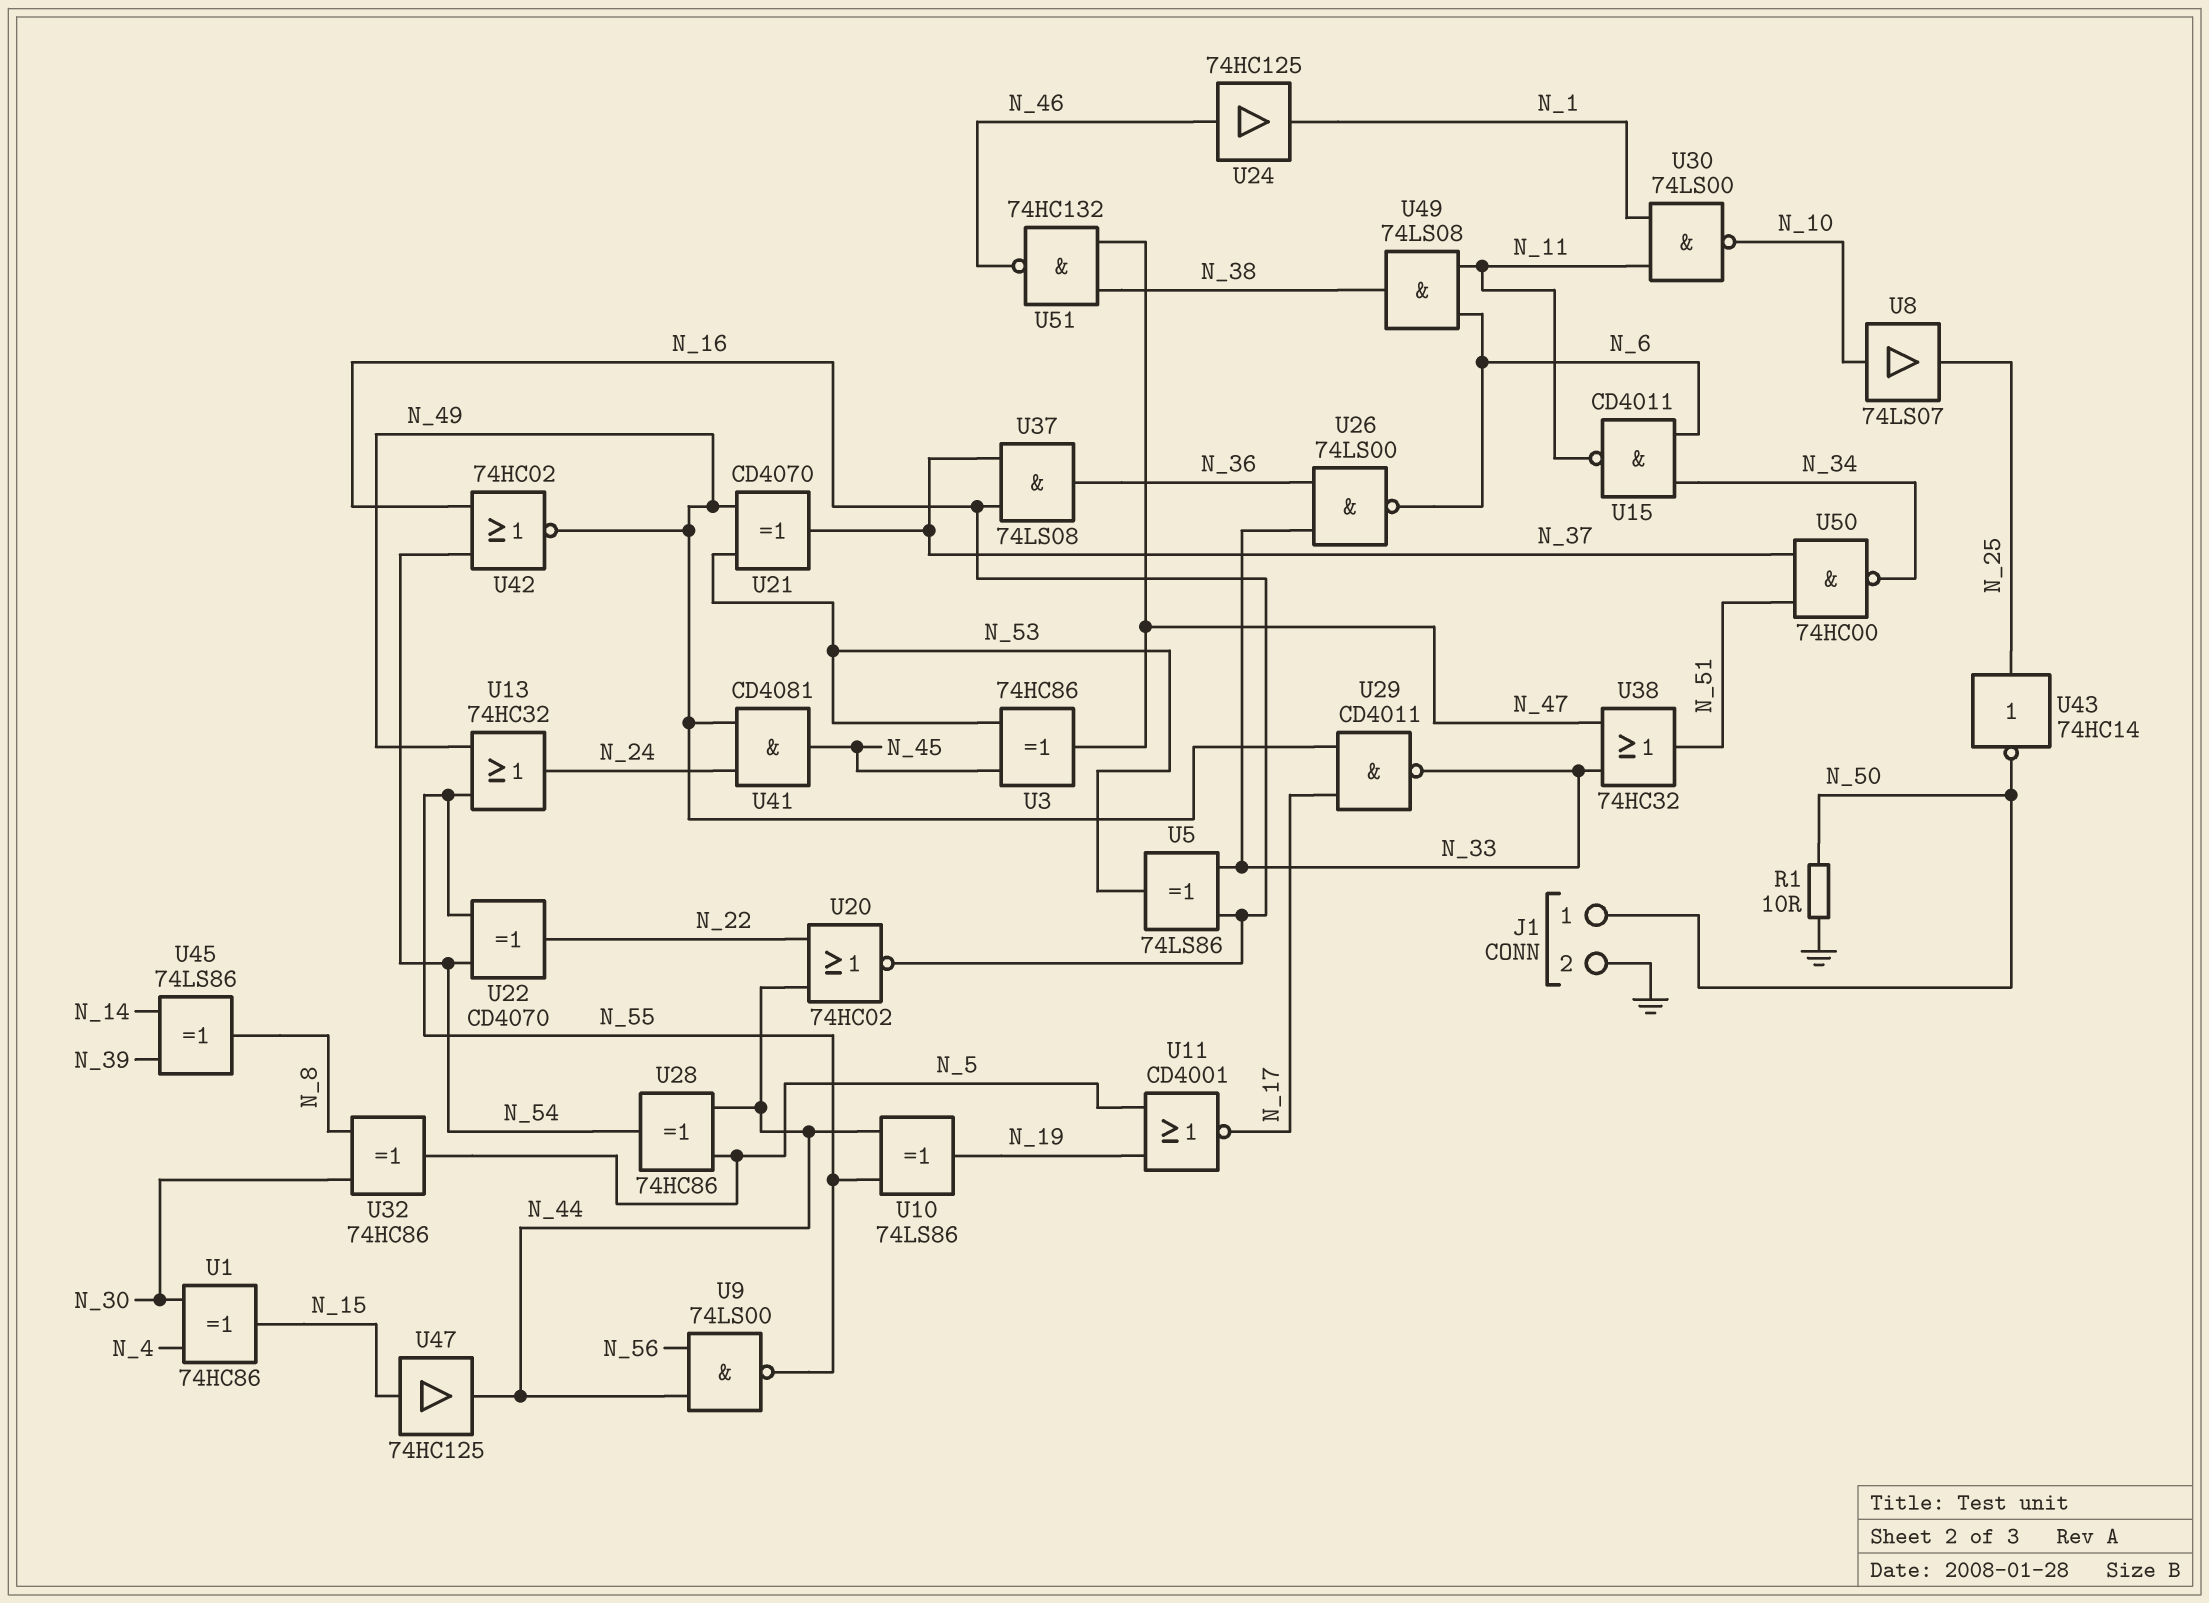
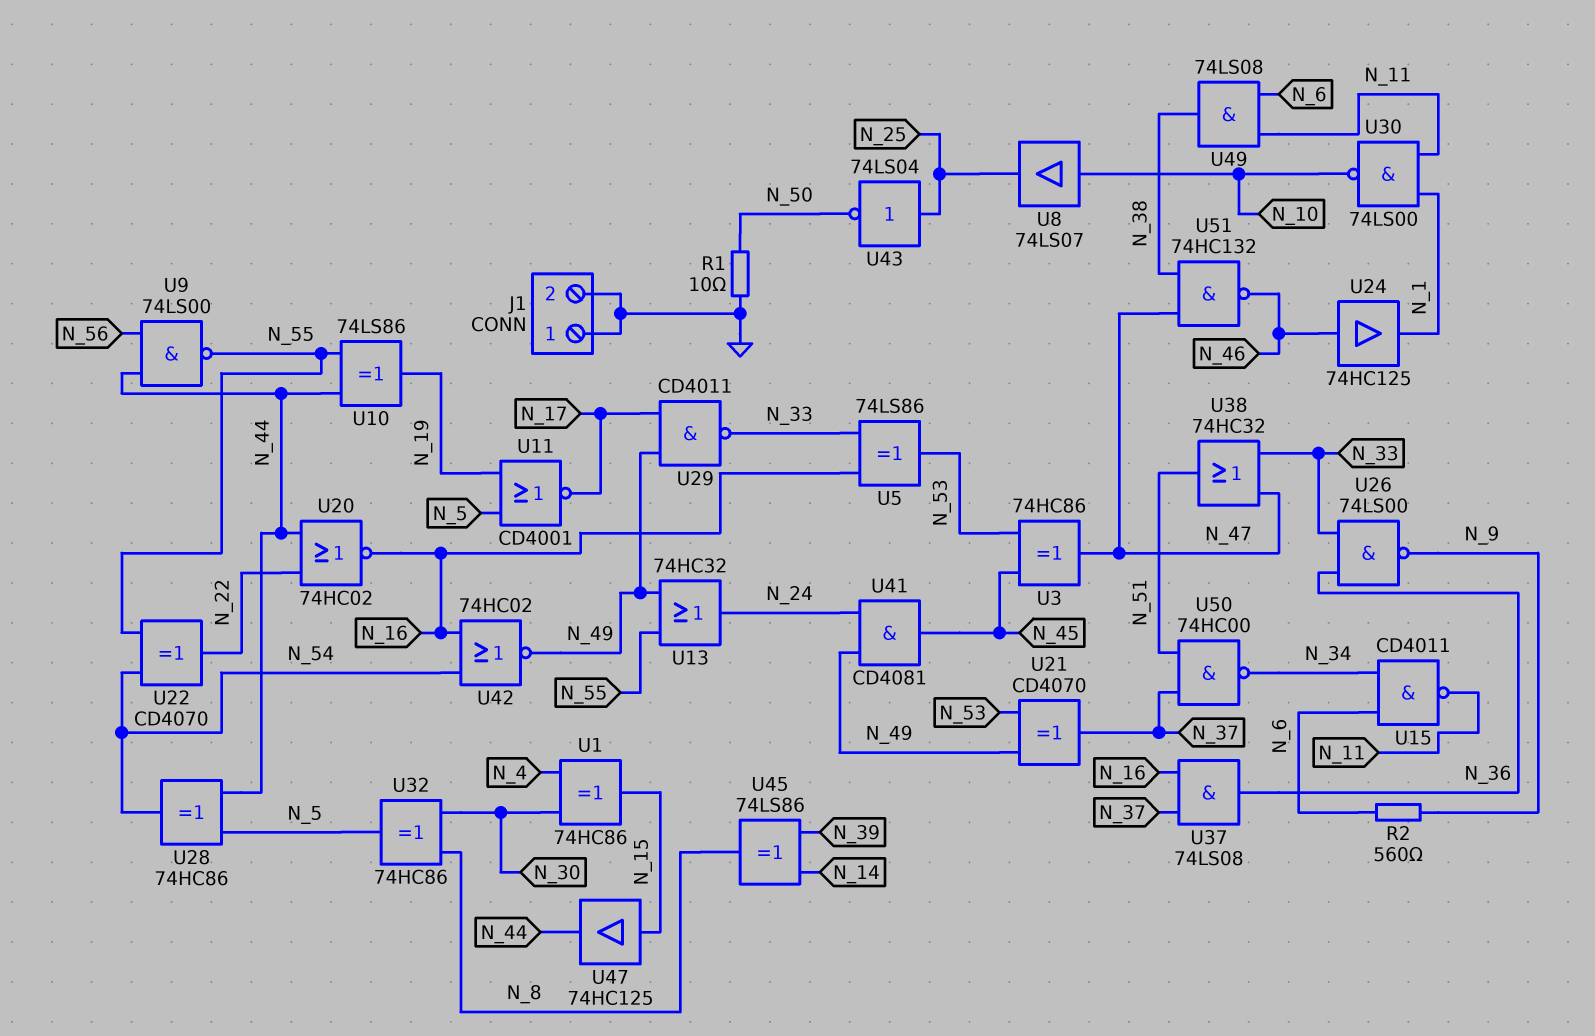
J1 pin 1: N_50 -> GND
R2: none -> 560 (N_6, N_9)
U26: NAND 74LS00 (in N_33, in N_36, out N_6) -> NAND 74LS00 (in N_33, in N_36, out N_9)
U43: NOT 74HC14 (in N_25, out N_50) -> NOT 74LS04 (in N_25, out N_50)

